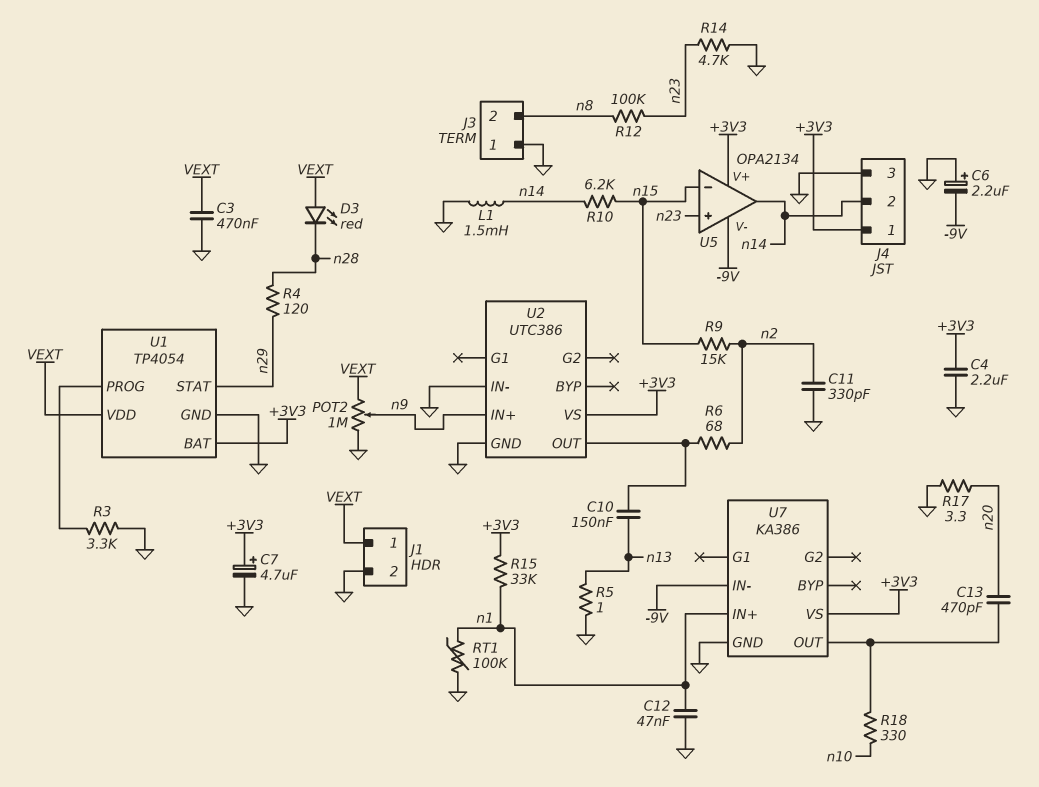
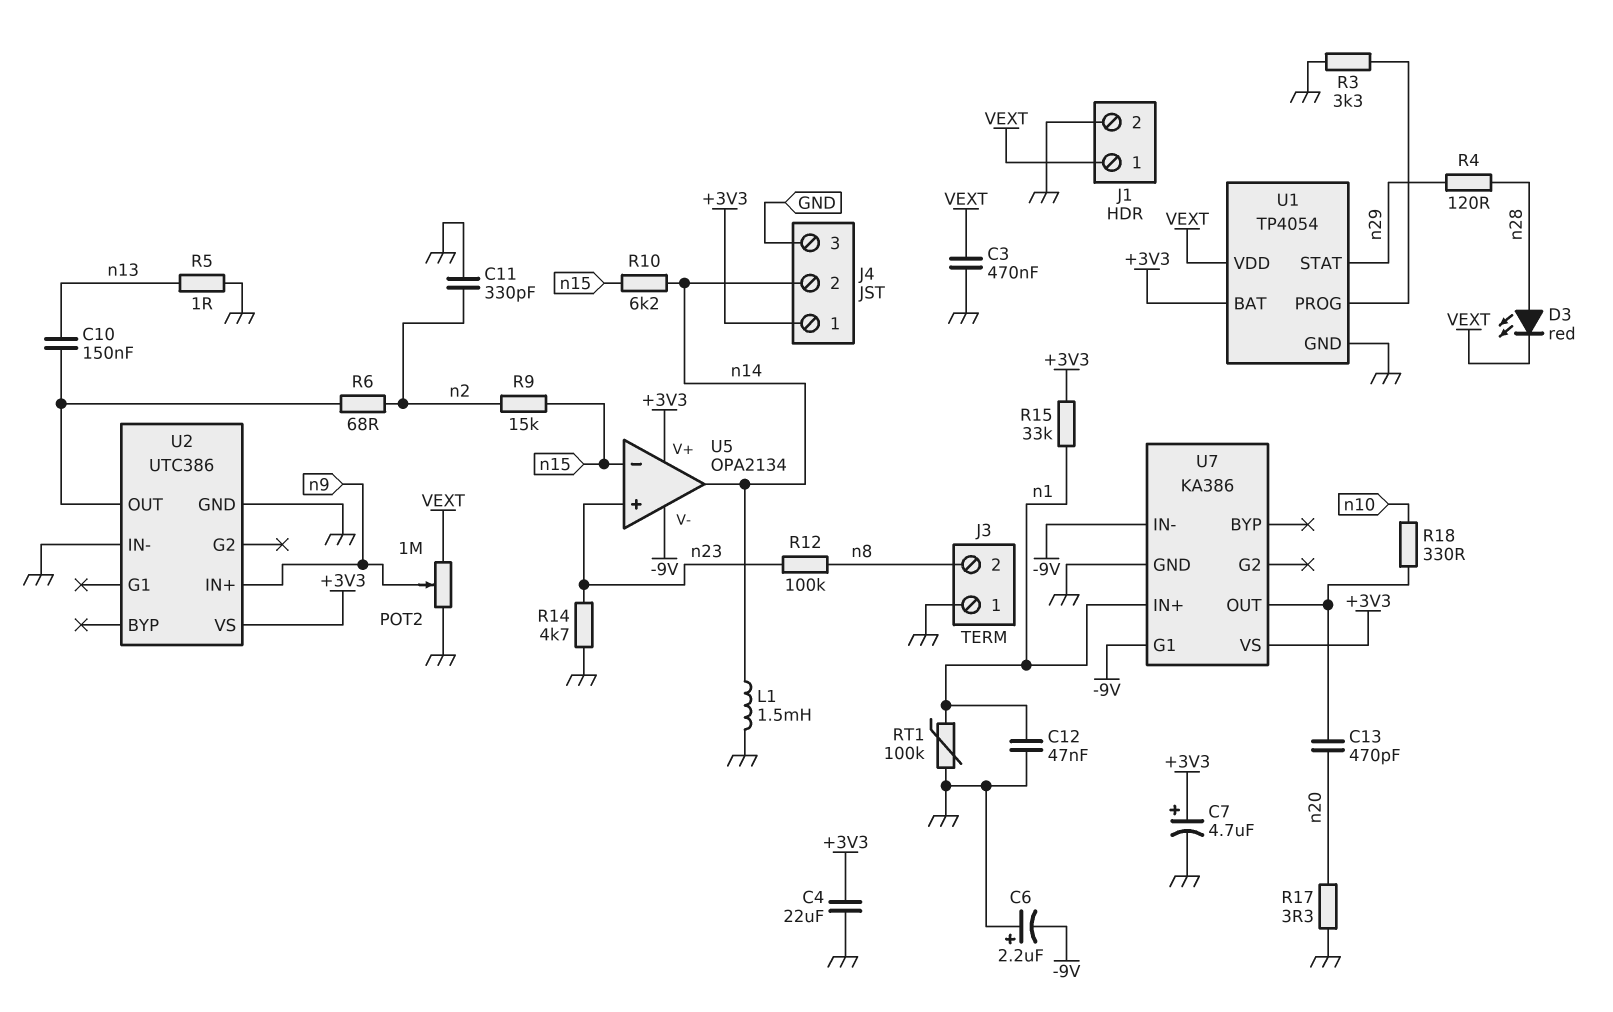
C4: 2.2uF (+3V3, GND) -> 22uF (+3V3, GND)
D3: LED red (A VEXT, K n28) -> LED red (A n28, K VEXT)
U7 pin G1: none -> -9V

